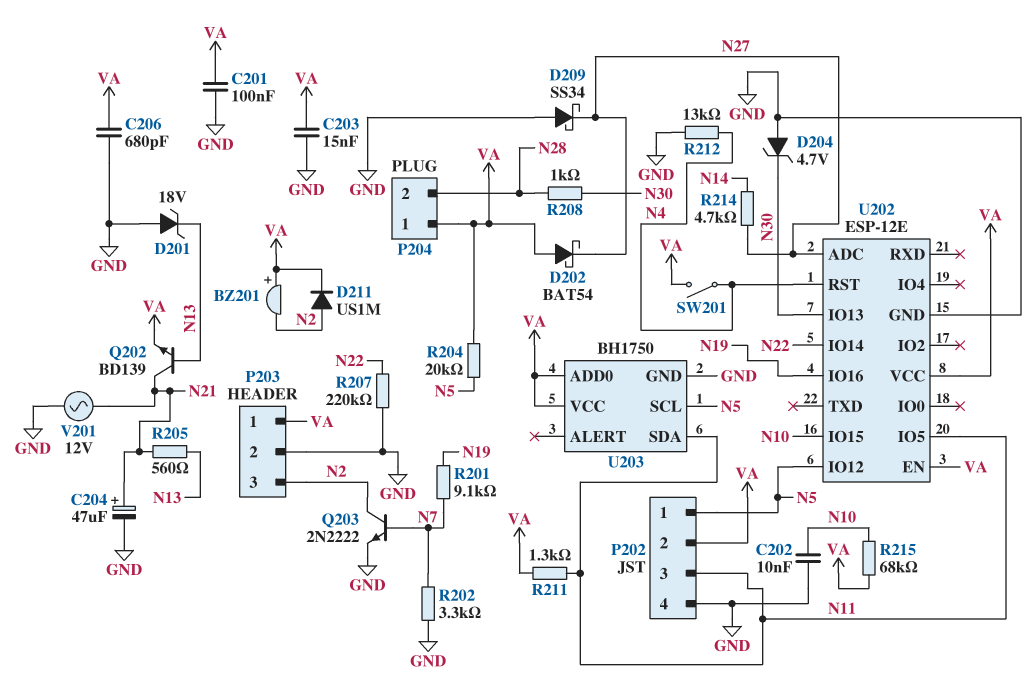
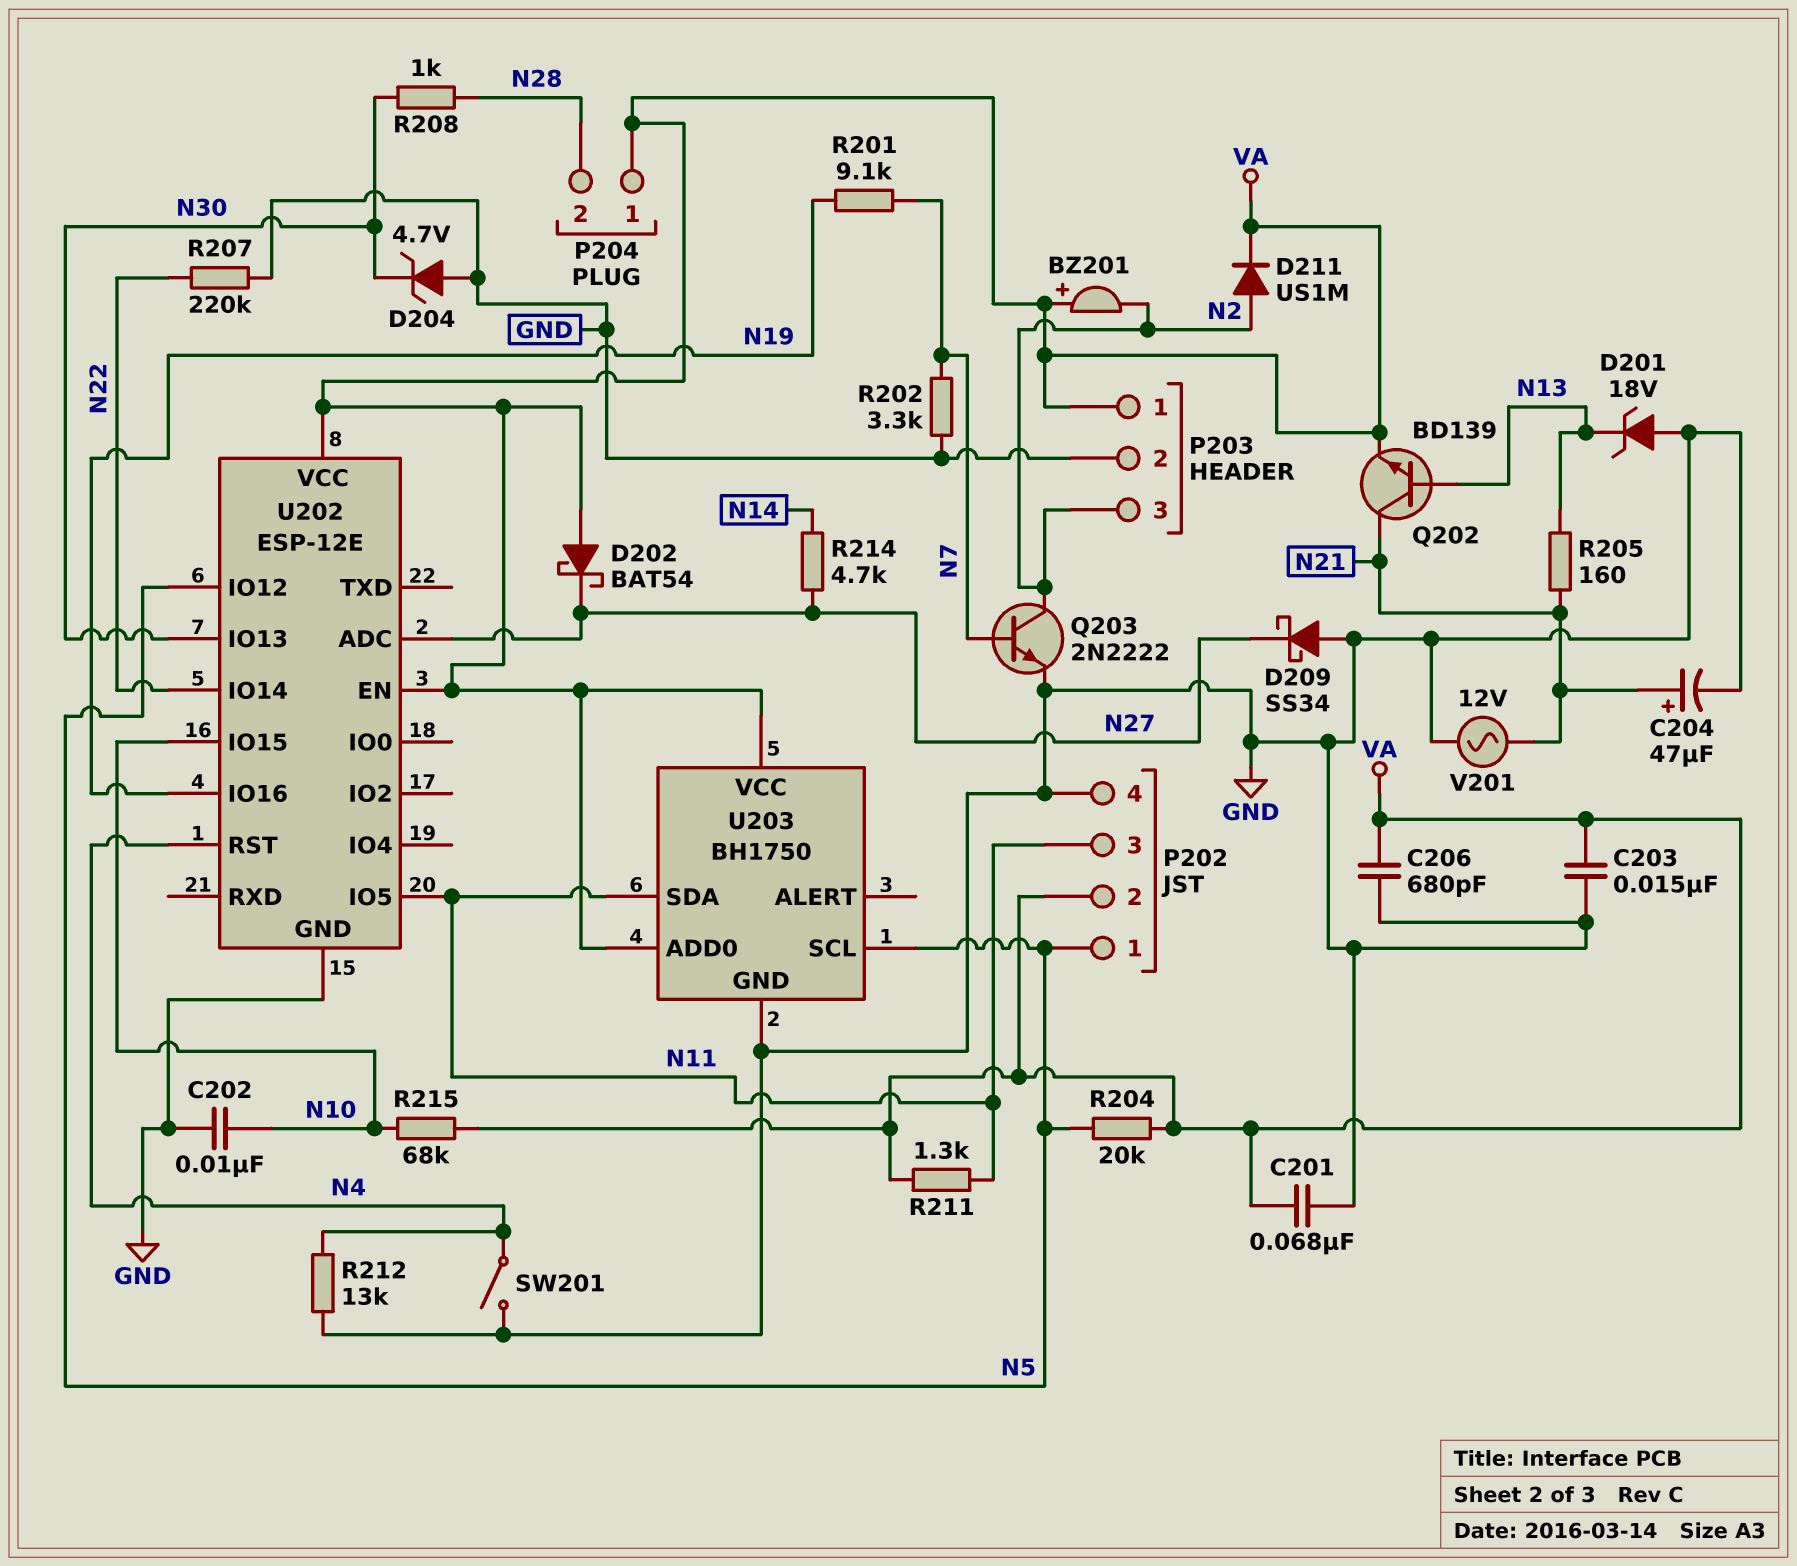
C201: 100nF (GND, VA) -> 68nF (GND, VA)
R205: 560 (N13, N21) -> 160 (N13, N21)
SW201: switch (N4, VA) -> switch (GND, N4)

